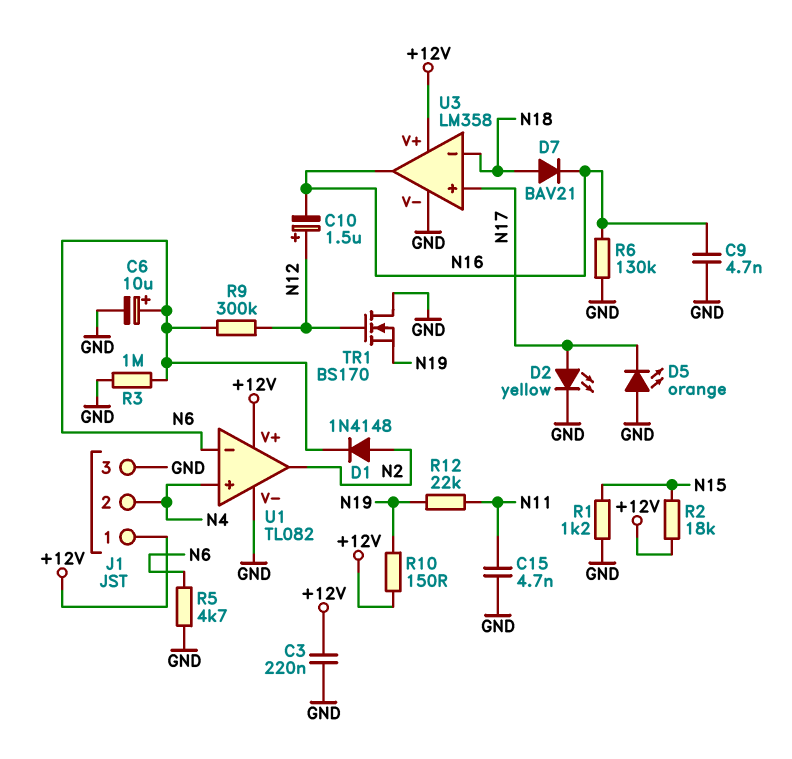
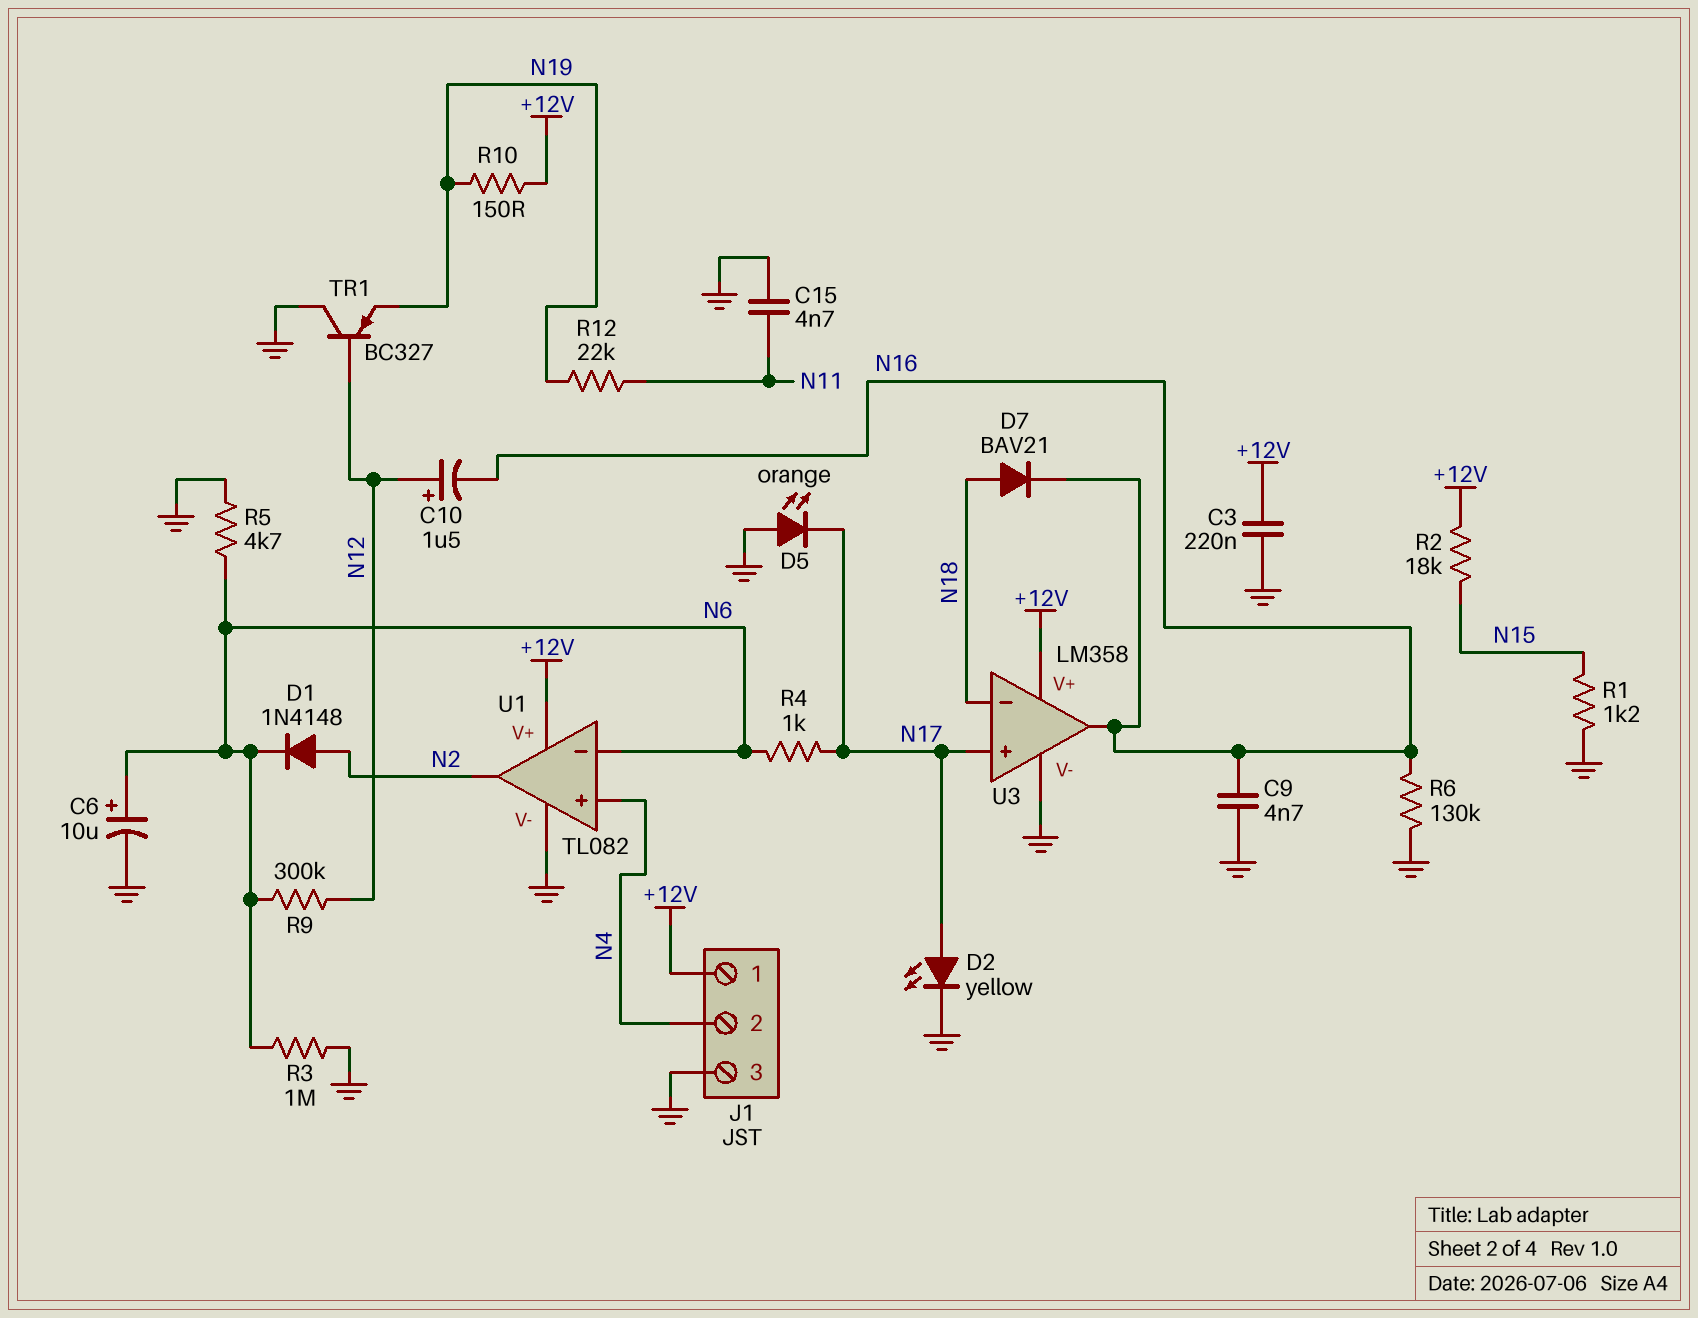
R4: none -> 1k (N6, N17)
TR1: NMOS BS170 (G N12, D GND, S N19) -> PNP BC327 (B N12, C GND, E N19)

